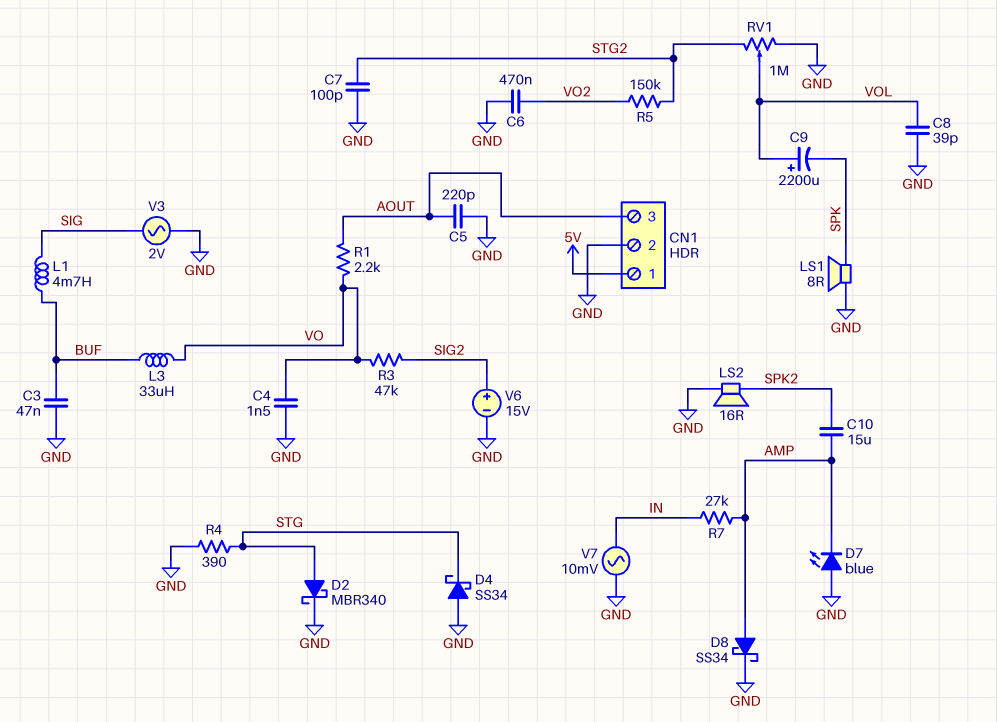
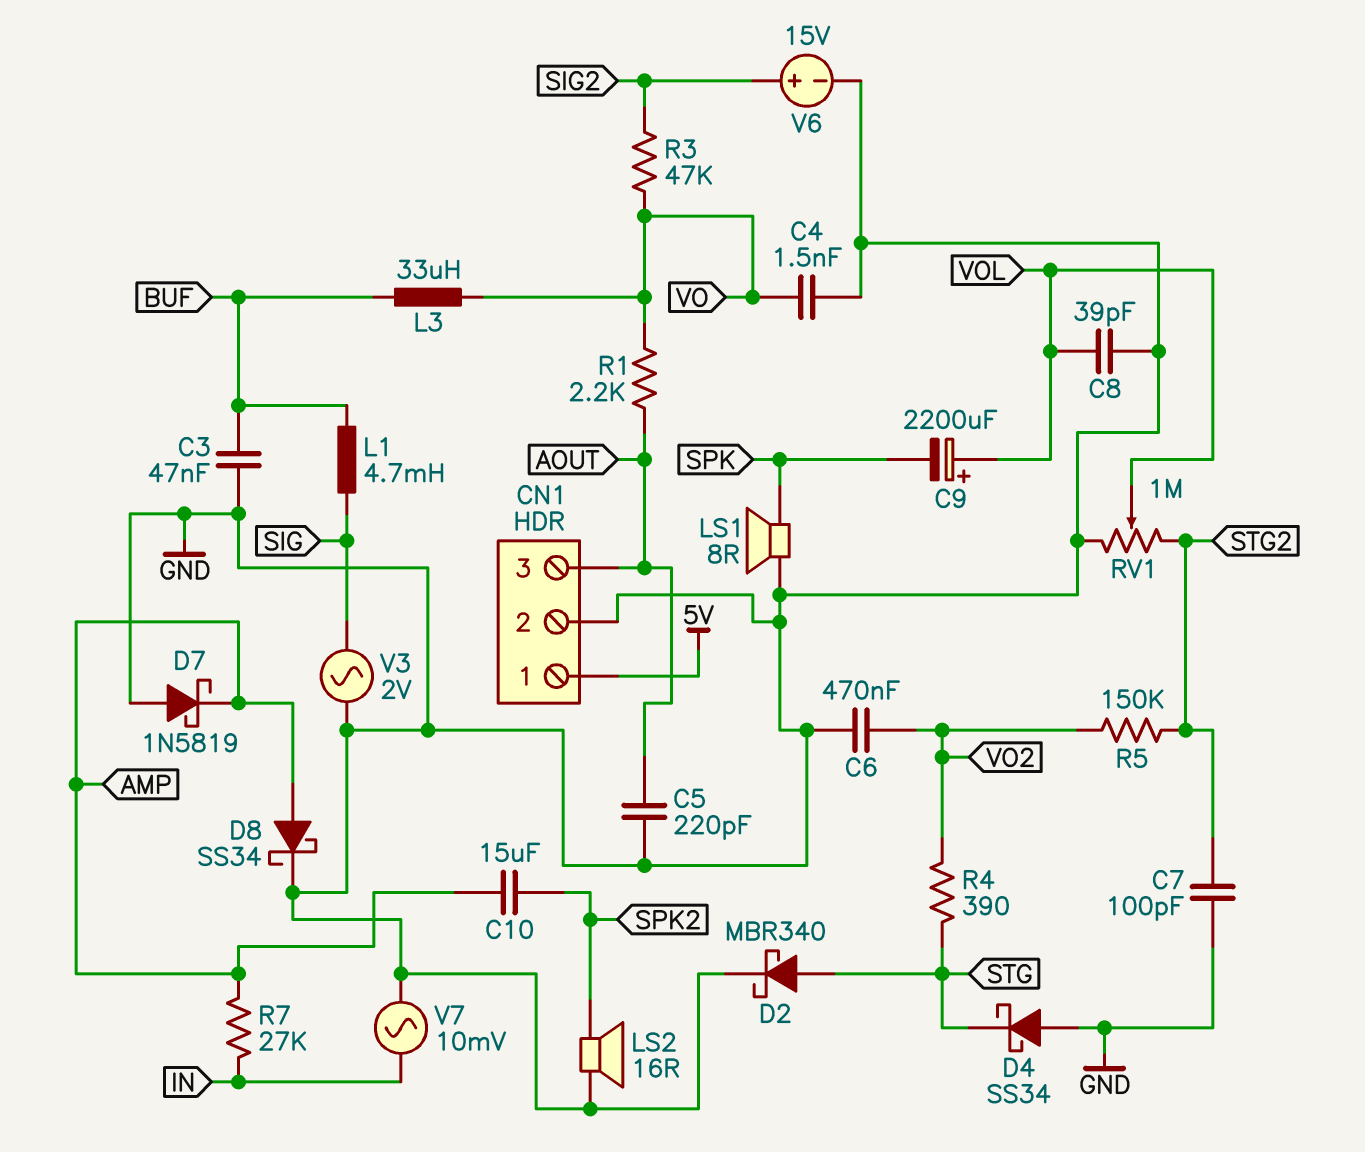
D7: LED blue (A GND, K AMP) -> schottky 1N5819 (A GND, K AMP)
R4: 390 (GND, STG) -> 390 (STG, VO2)

